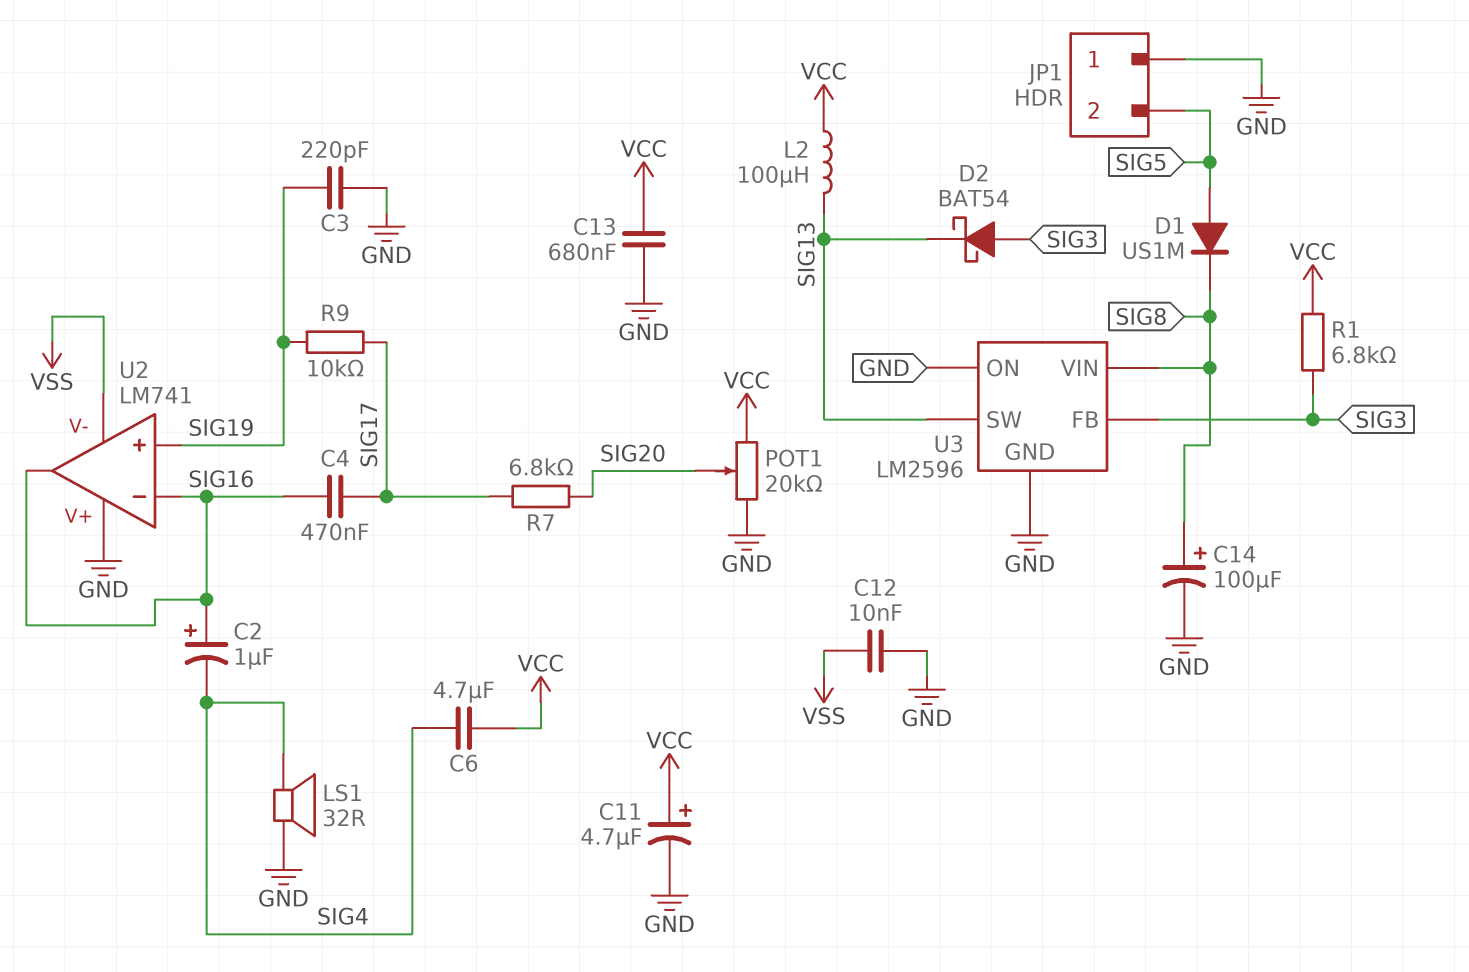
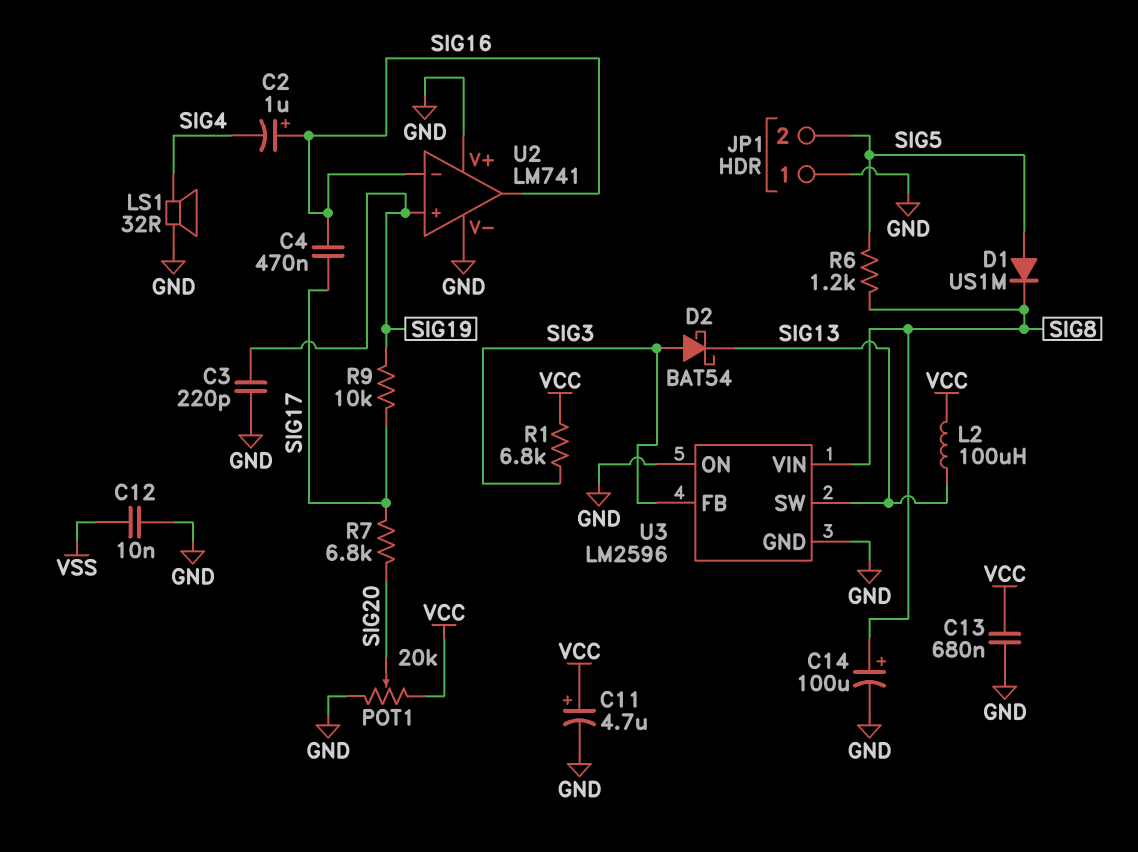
C6: 4.7uF (SIG4, VCC) -> none
R6: none -> 1.2k (SIG5, SIG8)
U2 pin V-: VSS -> GND

